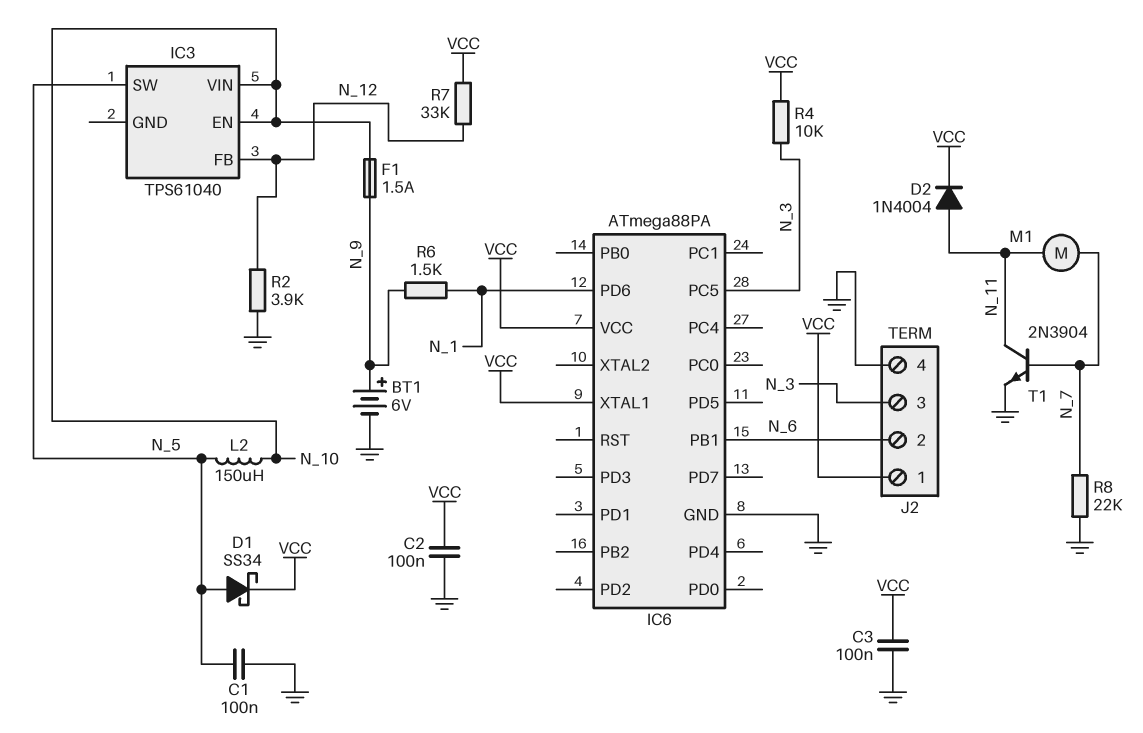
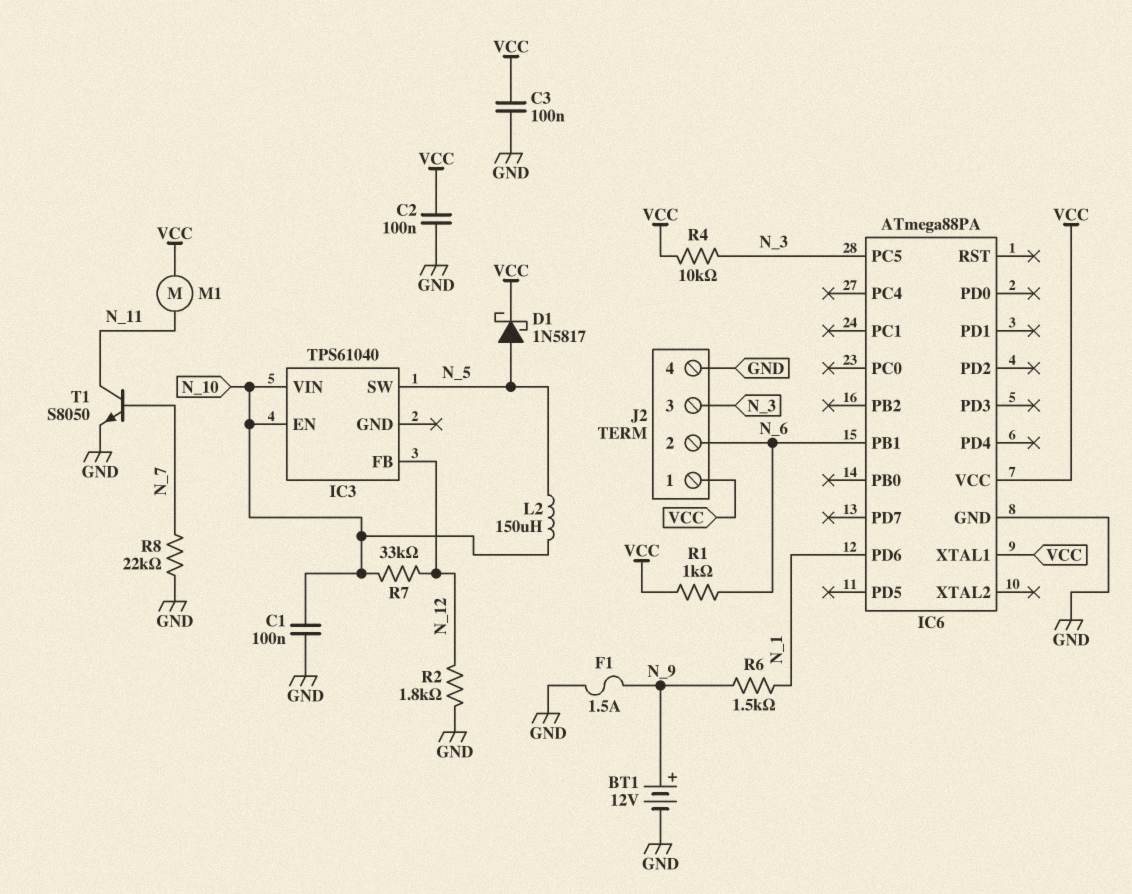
BT1: 6V (plus N_9, minus GND) -> 12V (plus N_9, minus GND)
C1: 100nF (GND, N_5) -> 100nF (GND, N_10)
D1: schottky SS34 (A N_5, K VCC) -> schottky 1N5817 (A N_5, K VCC)
D2: diode 1N4004 (A N_11, K VCC) -> none
F1: 1.5A (N_9, N_10) -> 1.5A (GND, N_9)
M1: motor (N_7, N_11) -> motor (N_11, VCC)
R1: none -> 1k (N_6, VCC)
R2: 3.9k (GND, N_12) -> 1.8k (GND, N_12)
R7: 33k (N_12, VCC) -> 33k (N_10, N_12)
T1: NPN 2N3904 (B N_7, C N_11, E GND) -> NPN S8050 (B N_7, C N_11, E GND)

